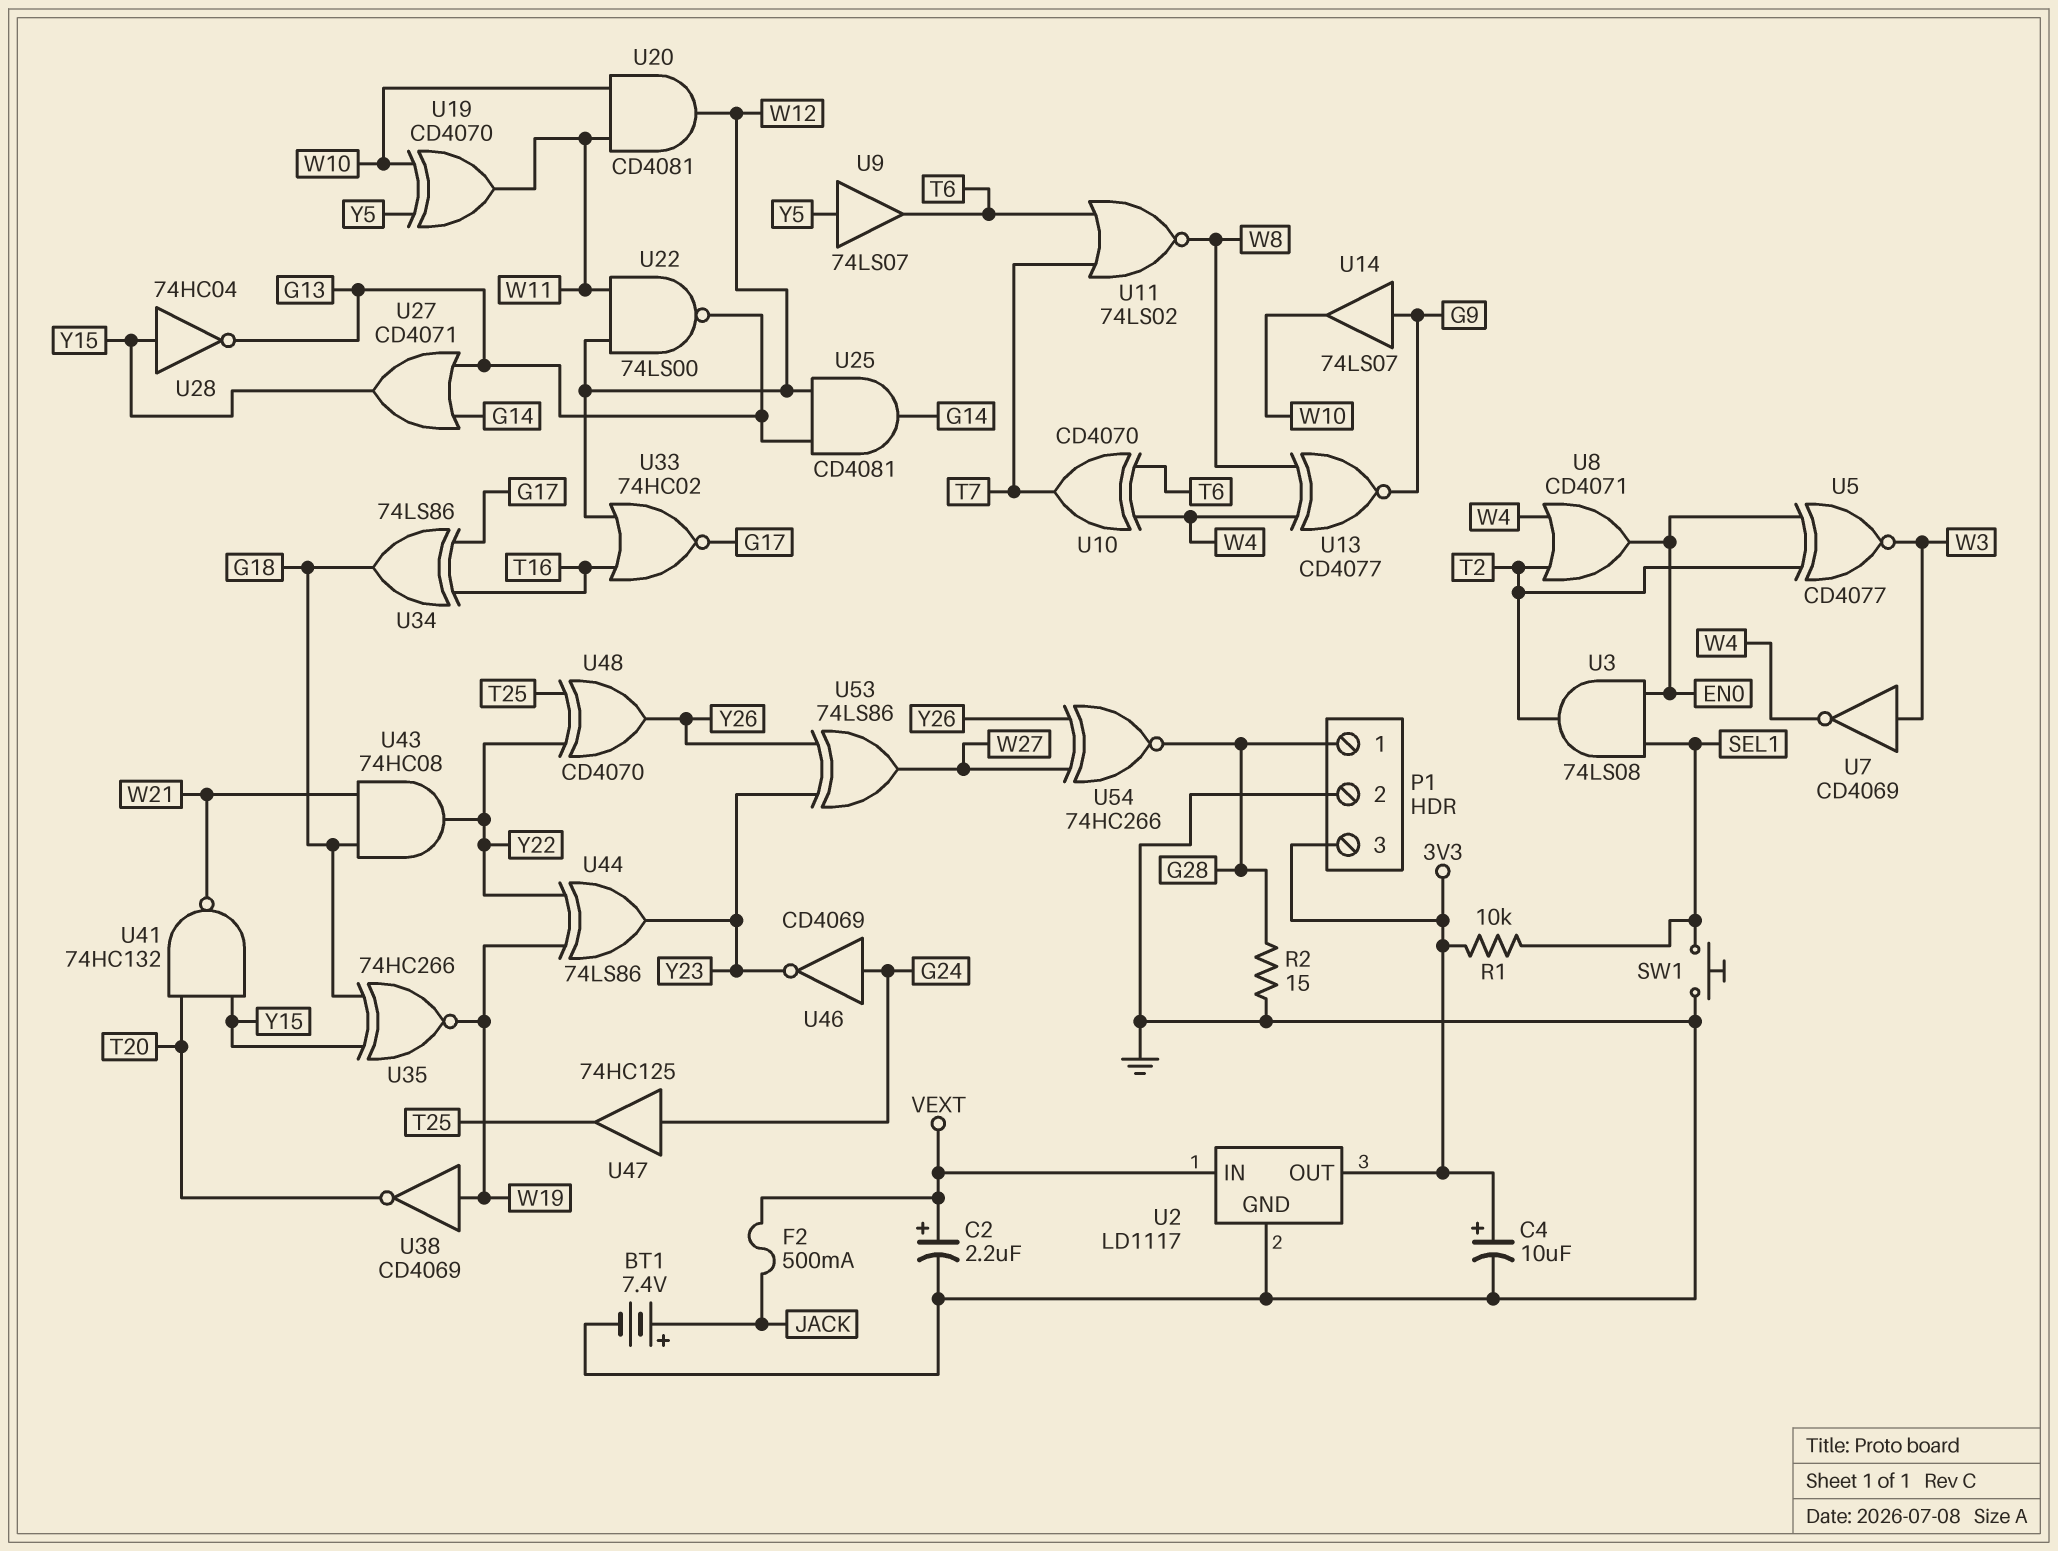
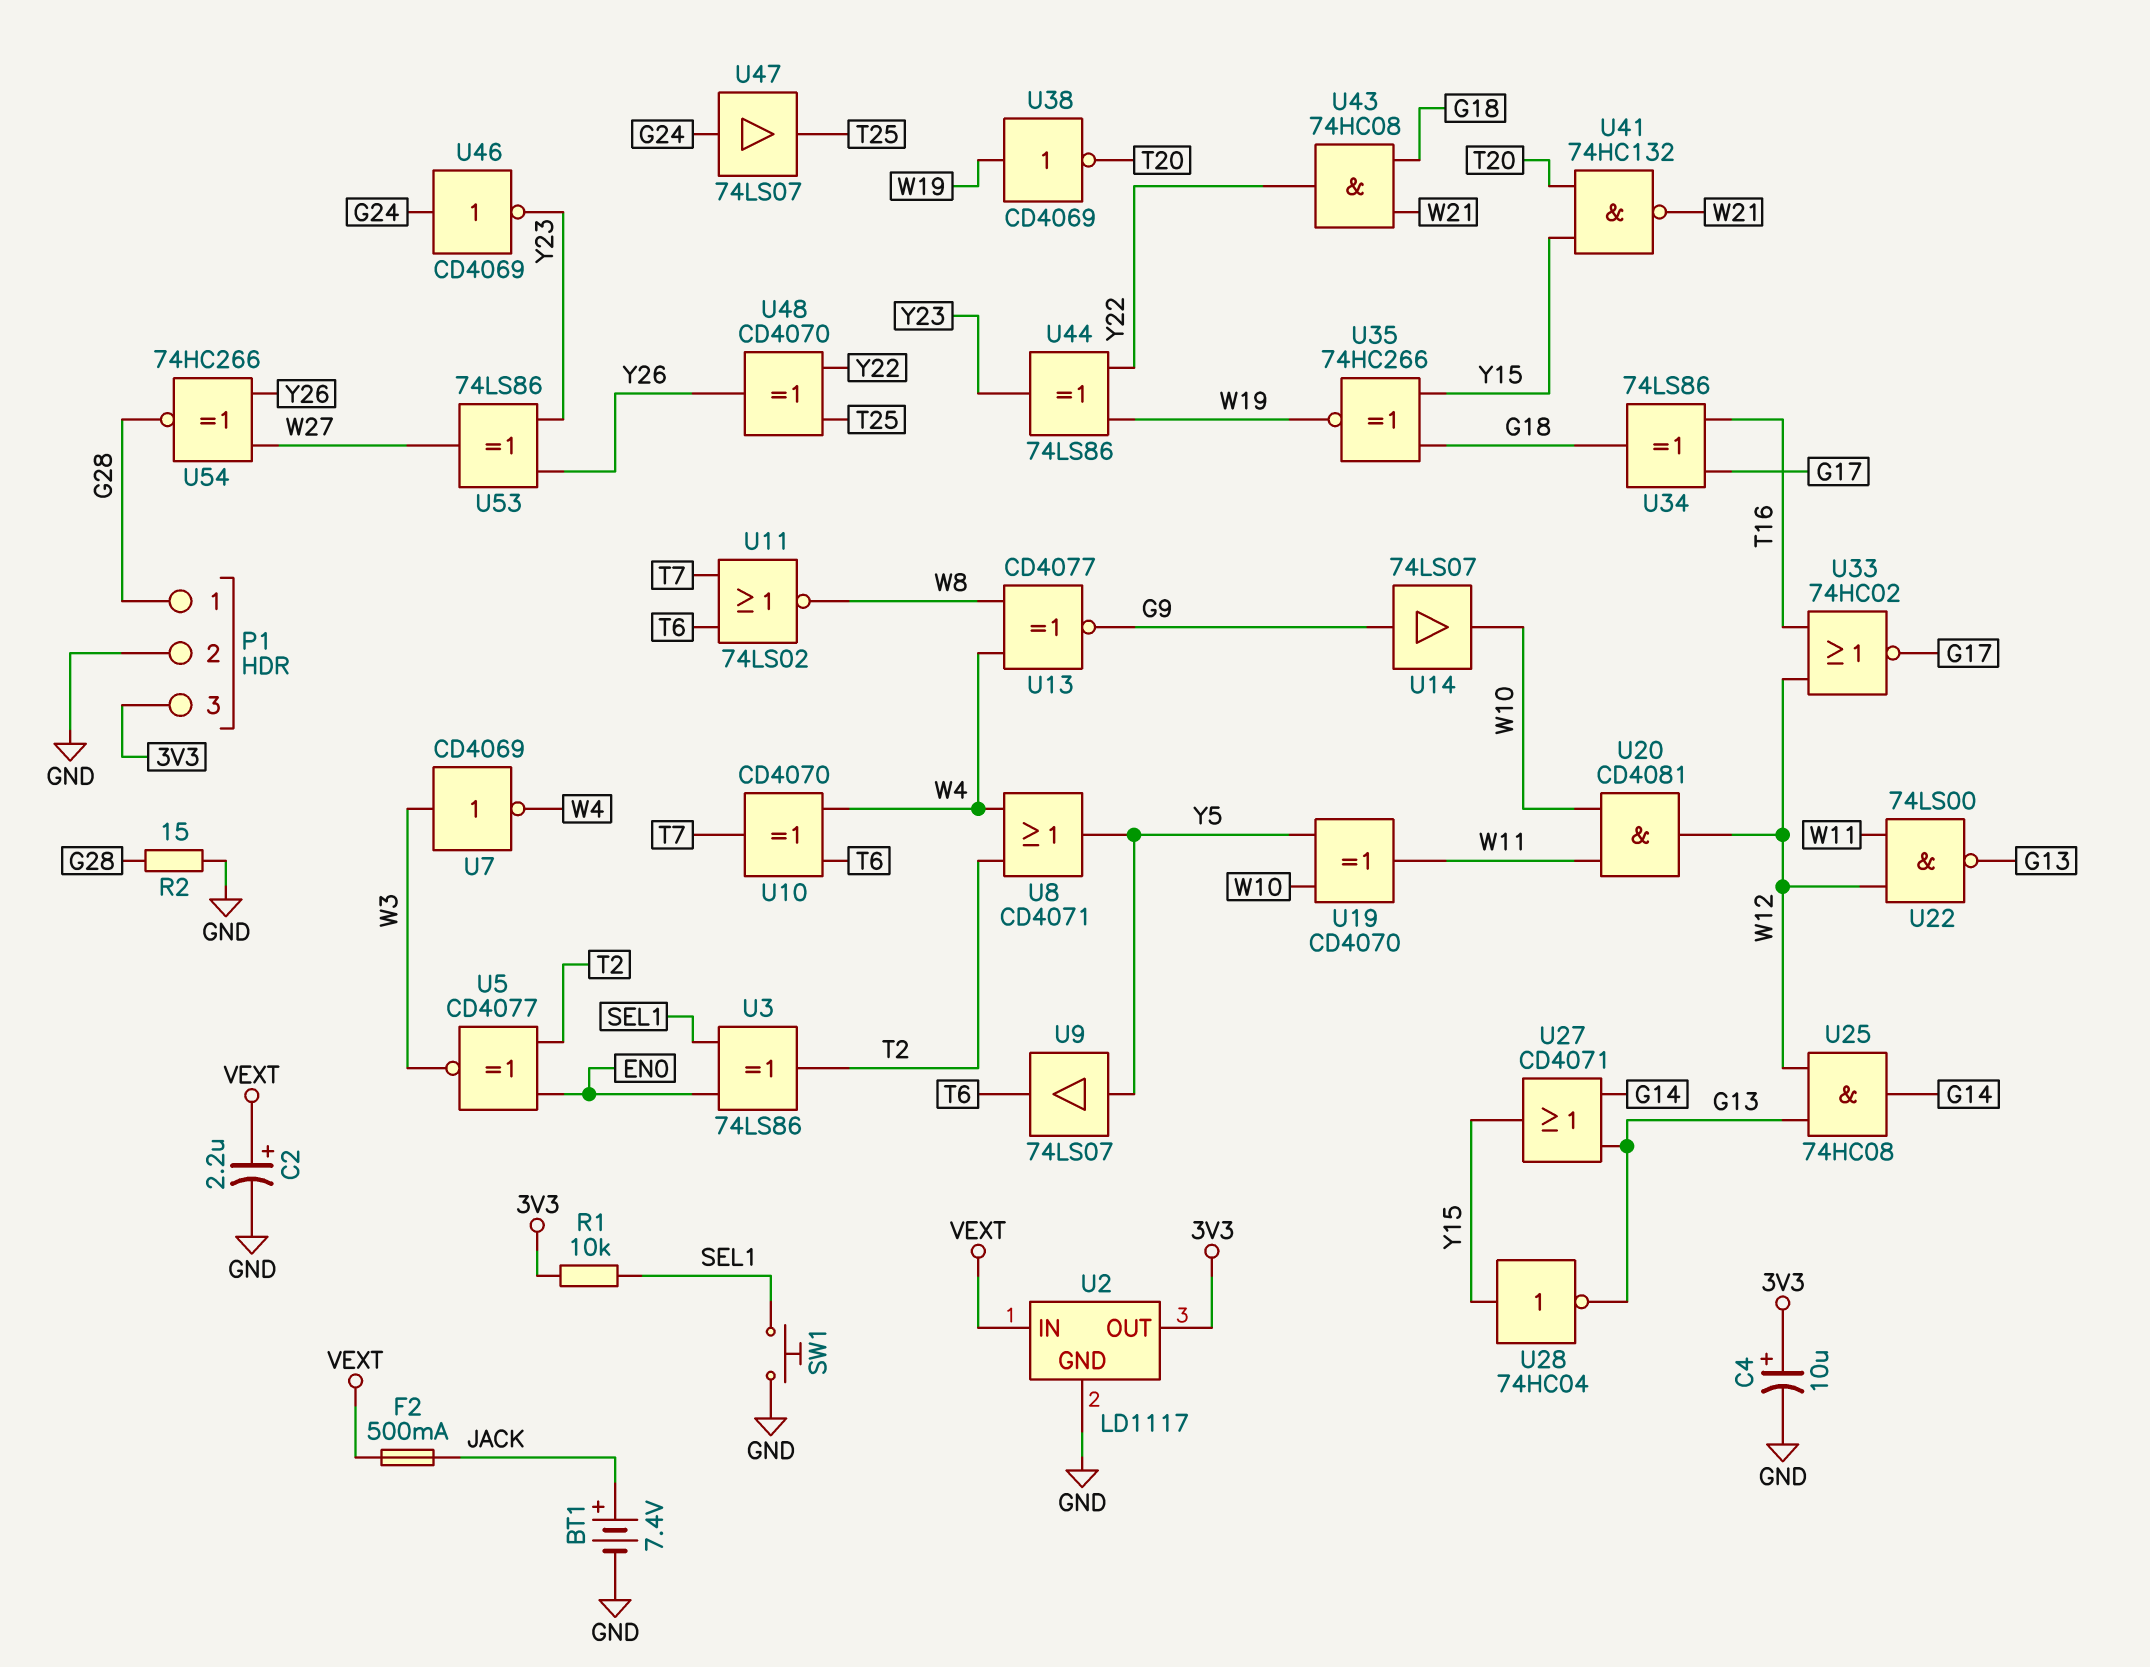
U3: AND 74LS08 (in EN0, in SEL1, out T2) -> XOR 74LS86 (in EN0, in SEL1, out T2)
U8: OR CD4071 (in T2, in W4, out EN0) -> OR CD4071 (in T2, in W4, out Y5)
U25: AND CD4081 (in G13, in W12, out G14) -> AND 74HC08 (in G13, in W12, out G14)
U47: buffer 74HC125 (in G24, out T25) -> buffer 74LS07 (in G24, out T25)

